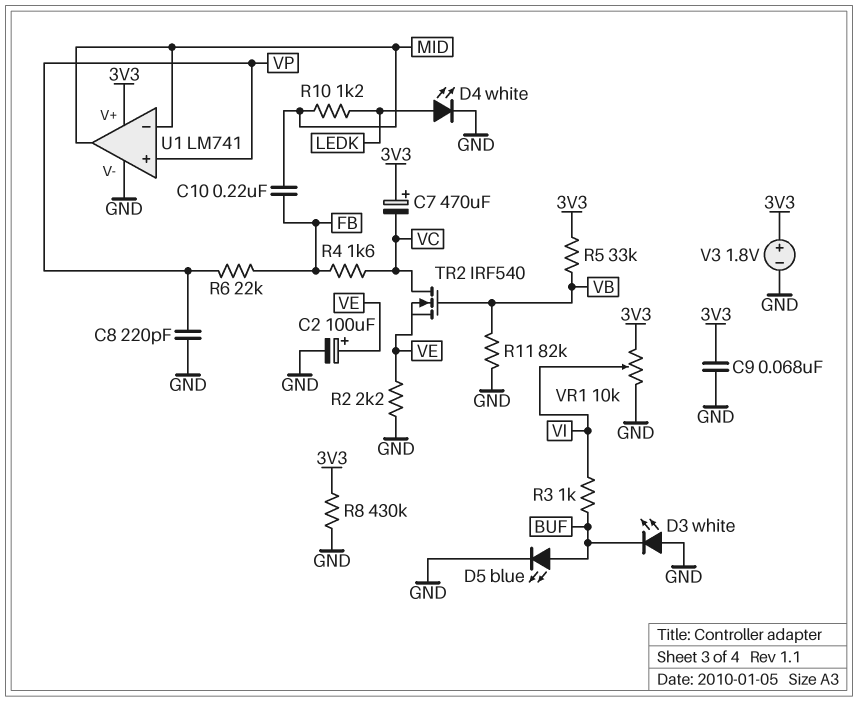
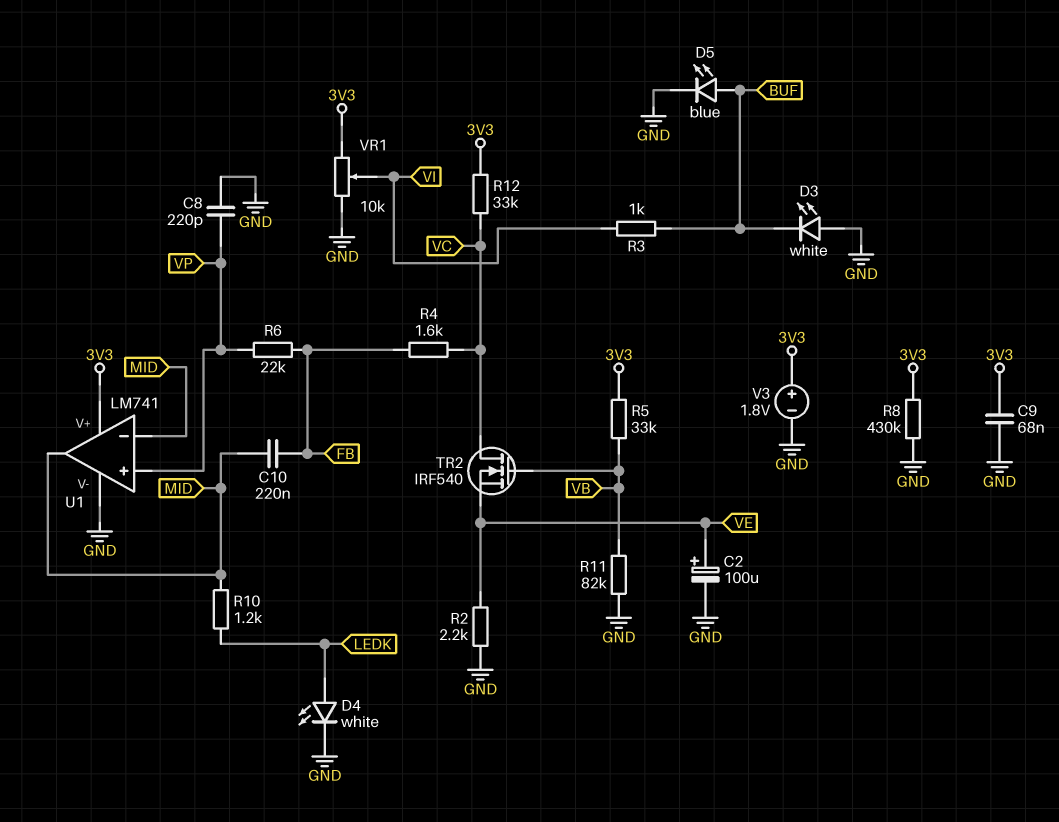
C7: 470uF (plus 3V3, minus VC) -> none
R12: none -> 33k (3V3, VC)

